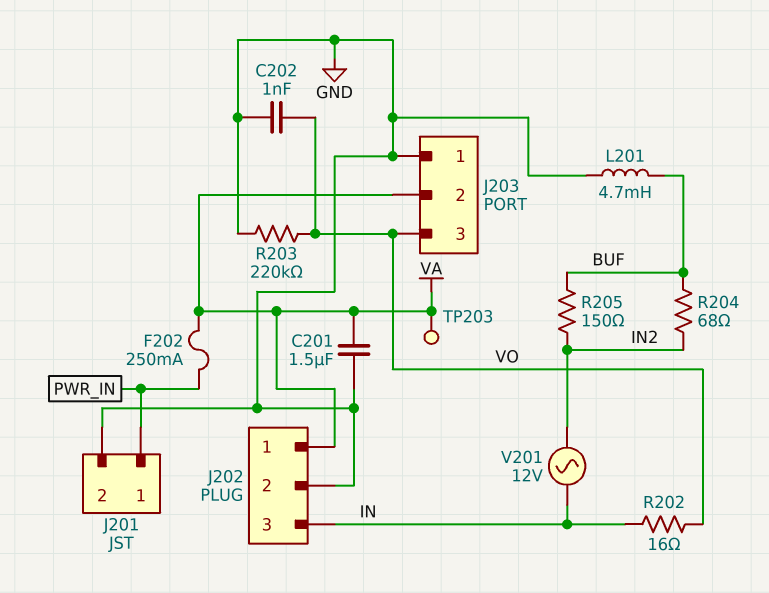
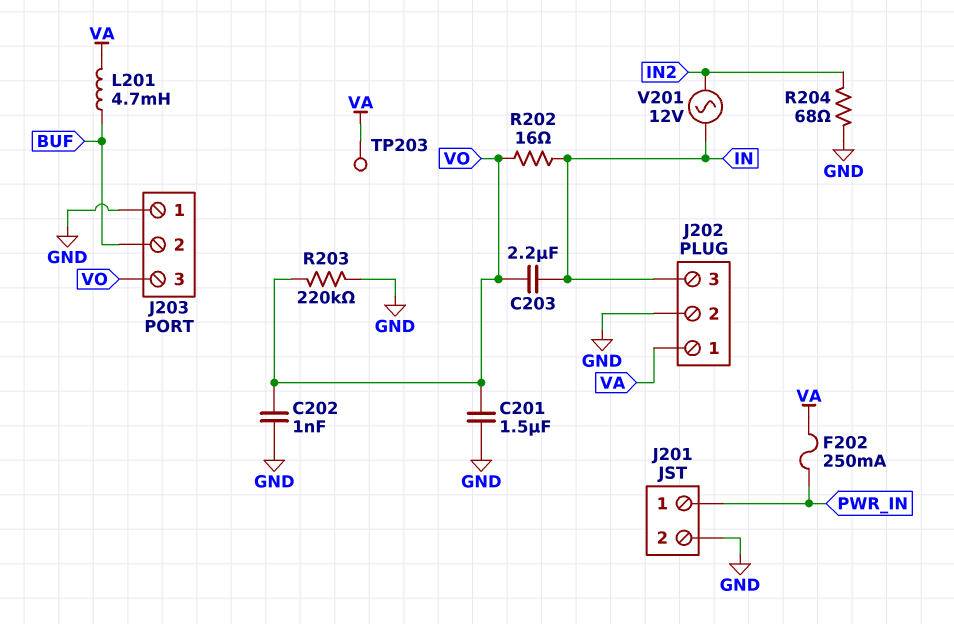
C201: 1.5uF (GND, VA) -> 1.5uF (GND, VO)
C203: none -> 2.2uF (IN, VO)
J203 pin 2: VA -> BUF
L201: 4.7mH (BUF, GND) -> 4.7mH (BUF, VA)
R204: 68 (BUF, IN2) -> 68 (GND, IN2)
R205: 150 (BUF, IN2) -> none

